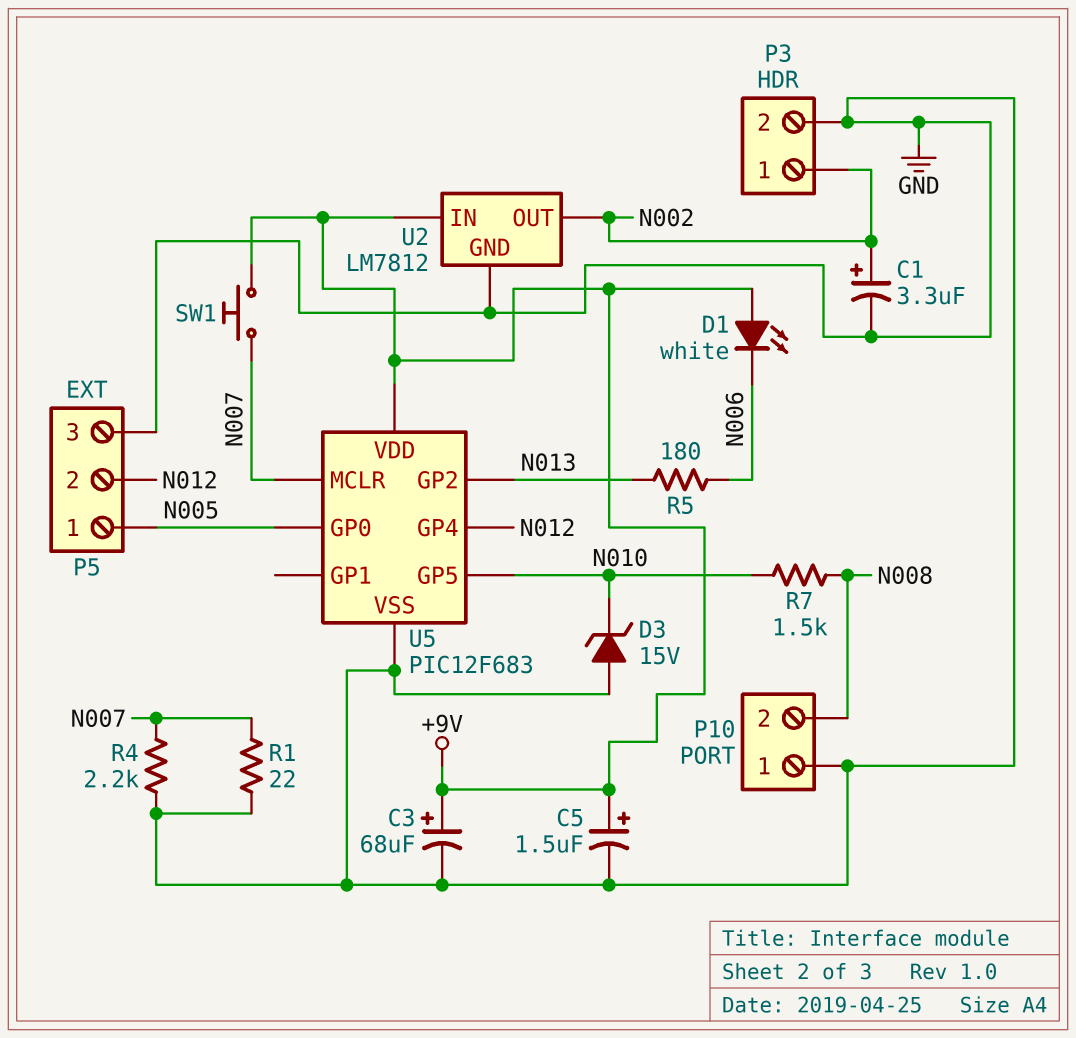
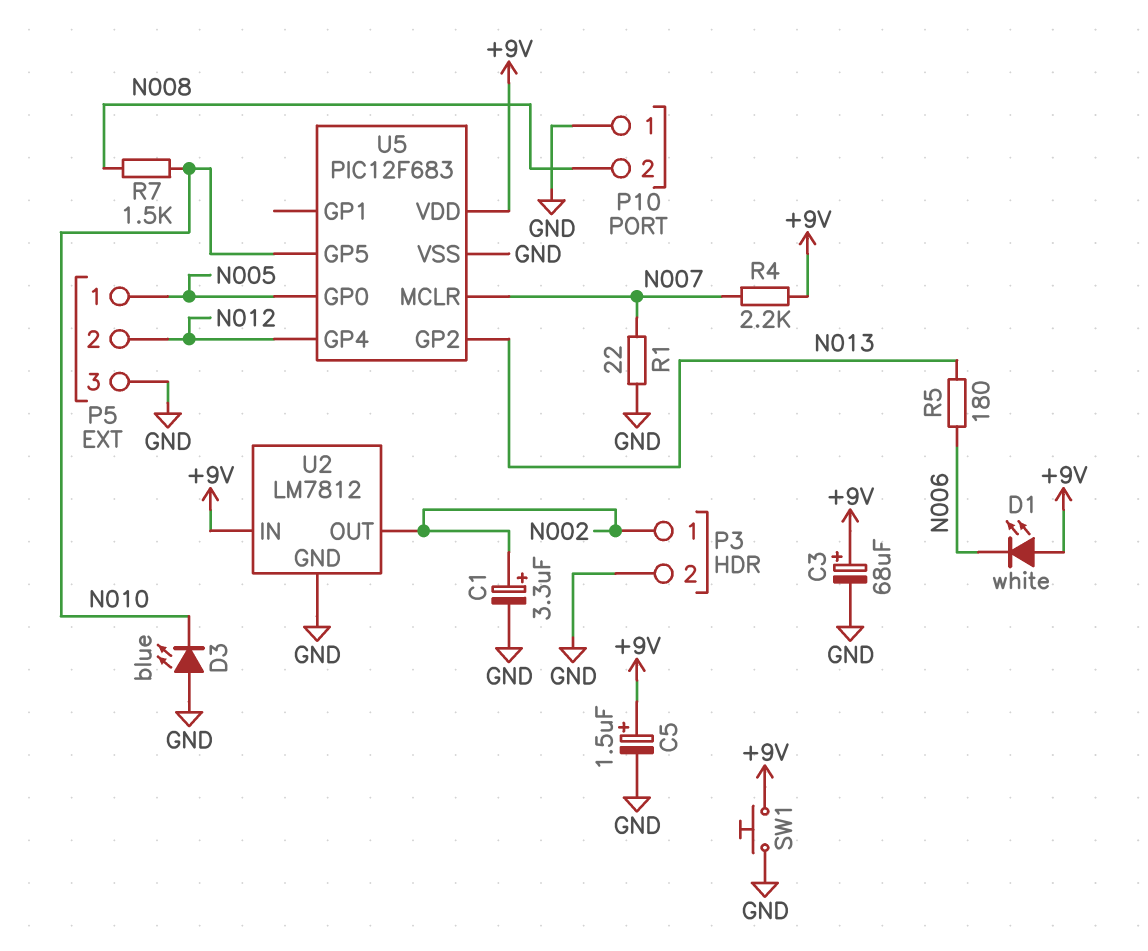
D3: zener 15V (A GND, K N010) -> LED blue (A GND, K N010)
R4: 2.2k (GND, N007) -> 2.2k (+9V, N007)
SW1: button (+9V, N007) -> button (+9V, GND)

